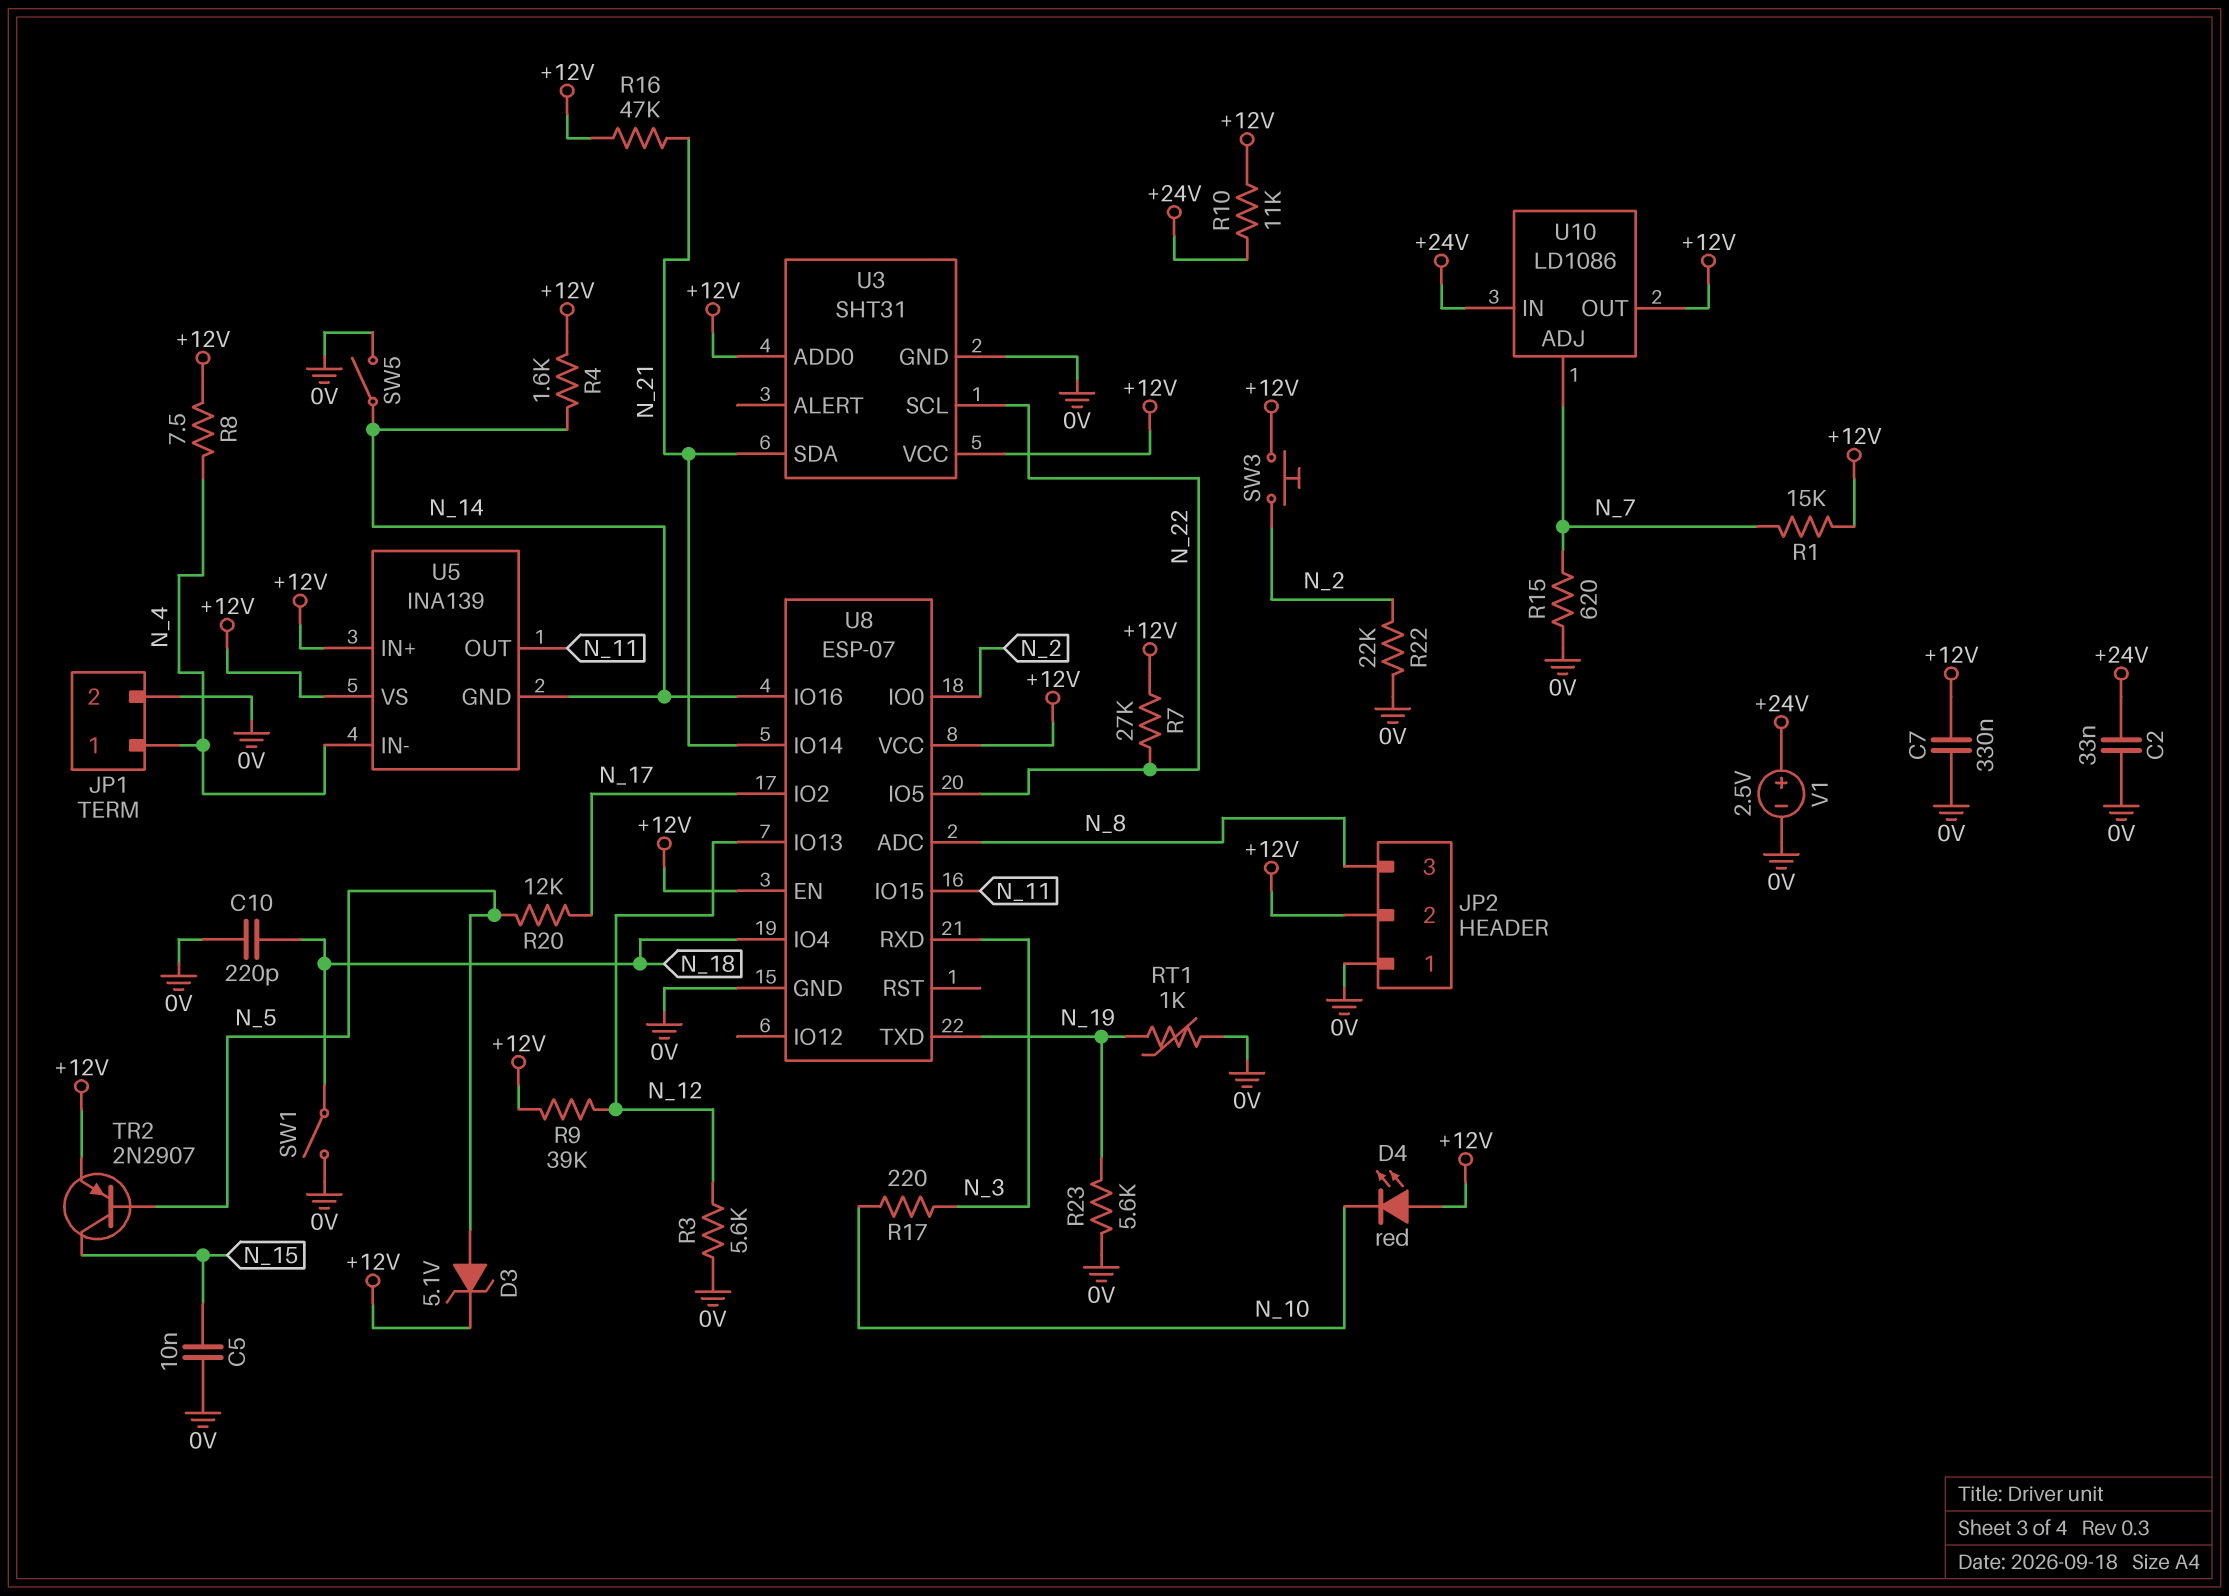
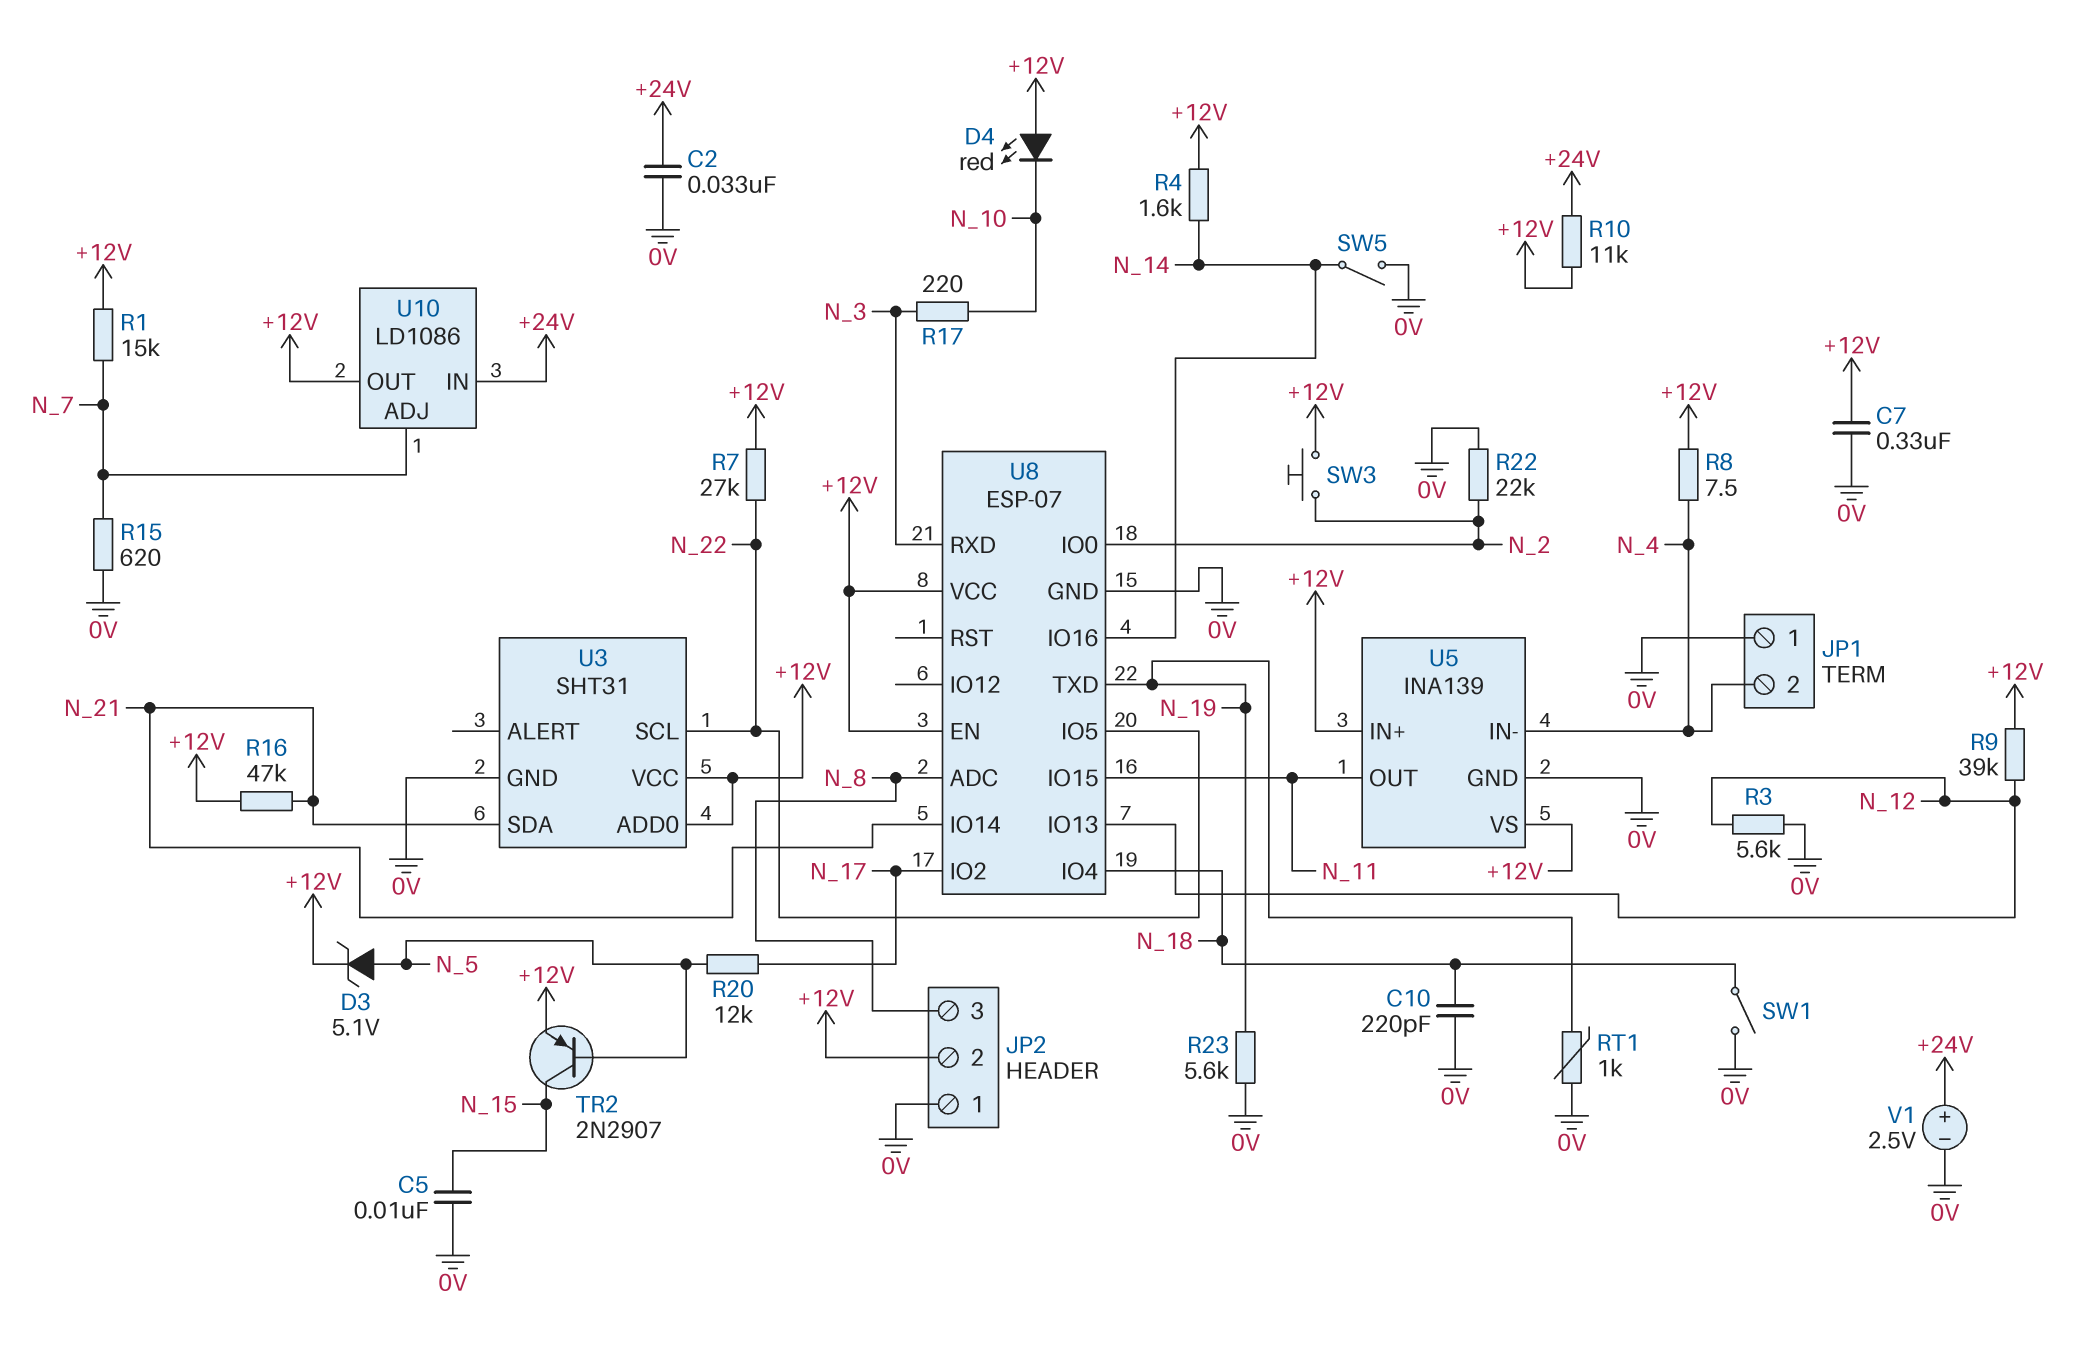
JP1 pin 1: N_4 -> 0V
JP1 pin 2: 0V -> N_4
U5 pin GND: N_14 -> 0V

